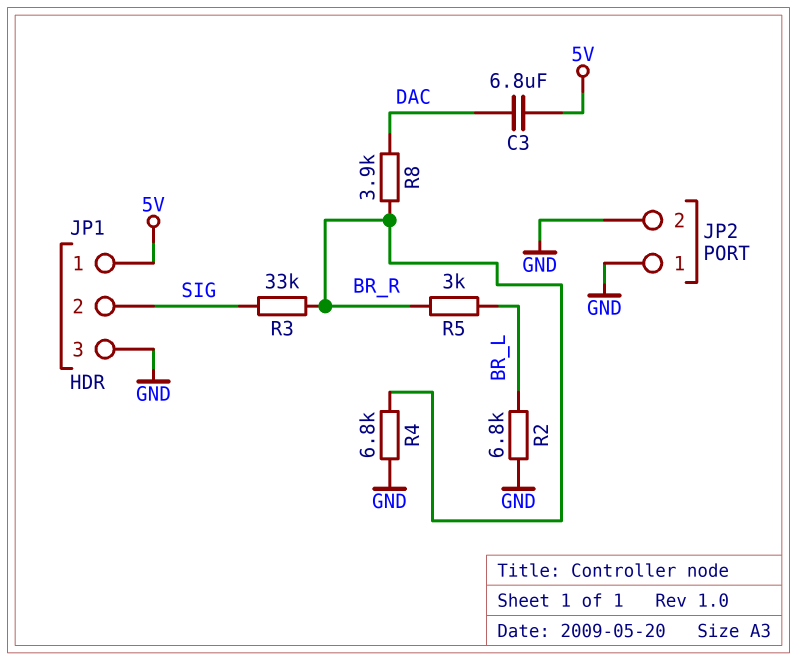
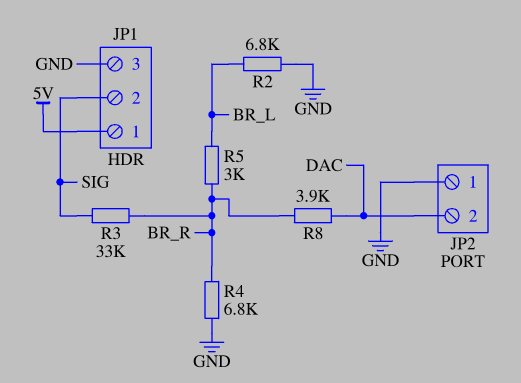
C3: 6.8uF (5V, DAC) -> none
JP2 pin 2: GND -> DAC

